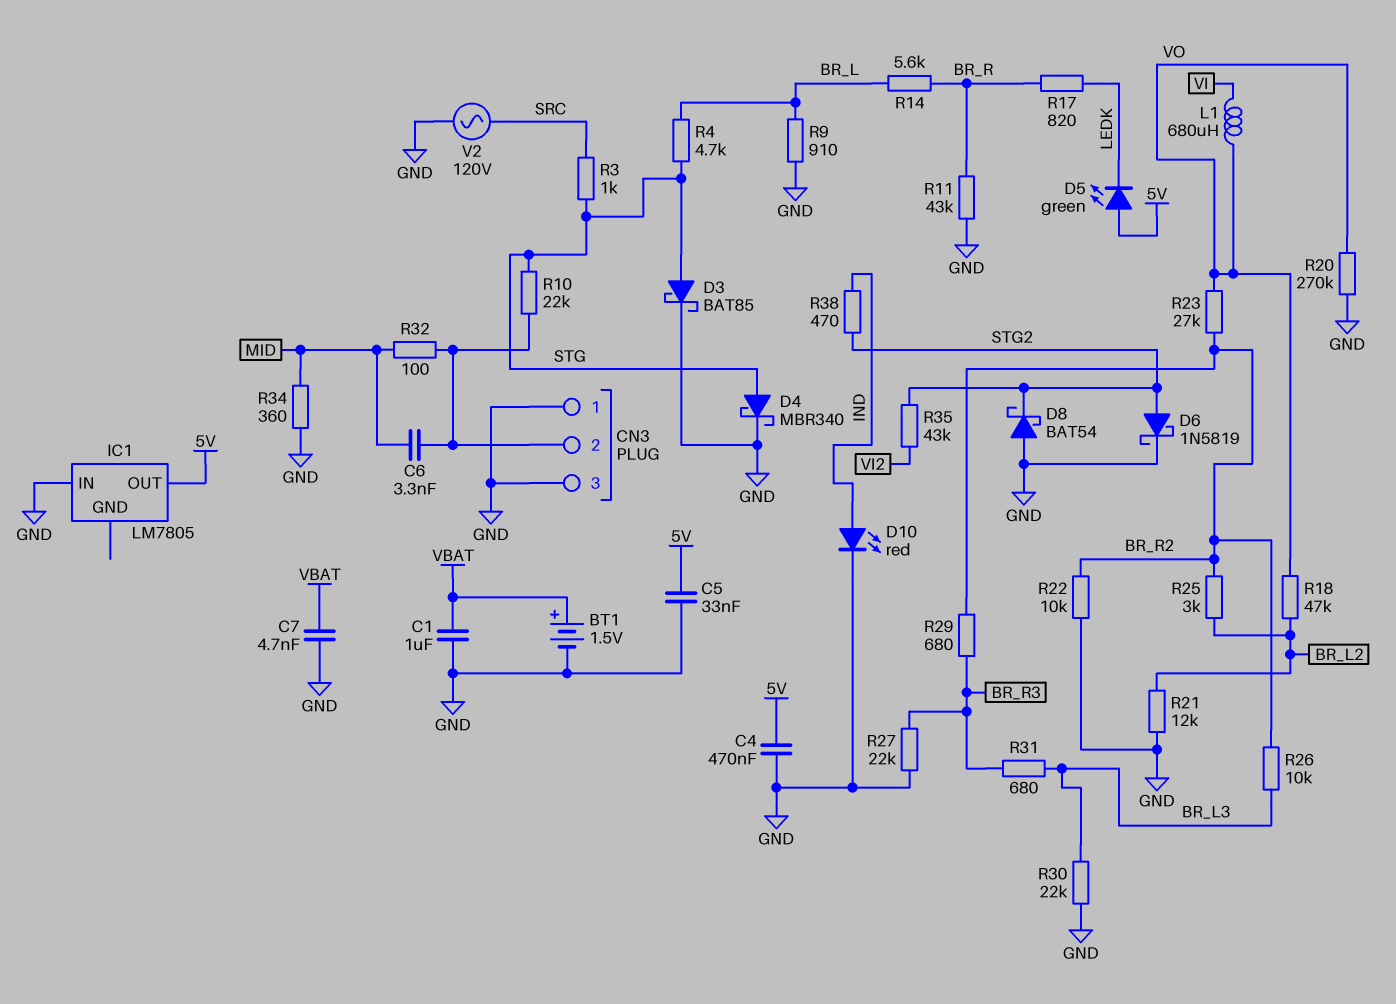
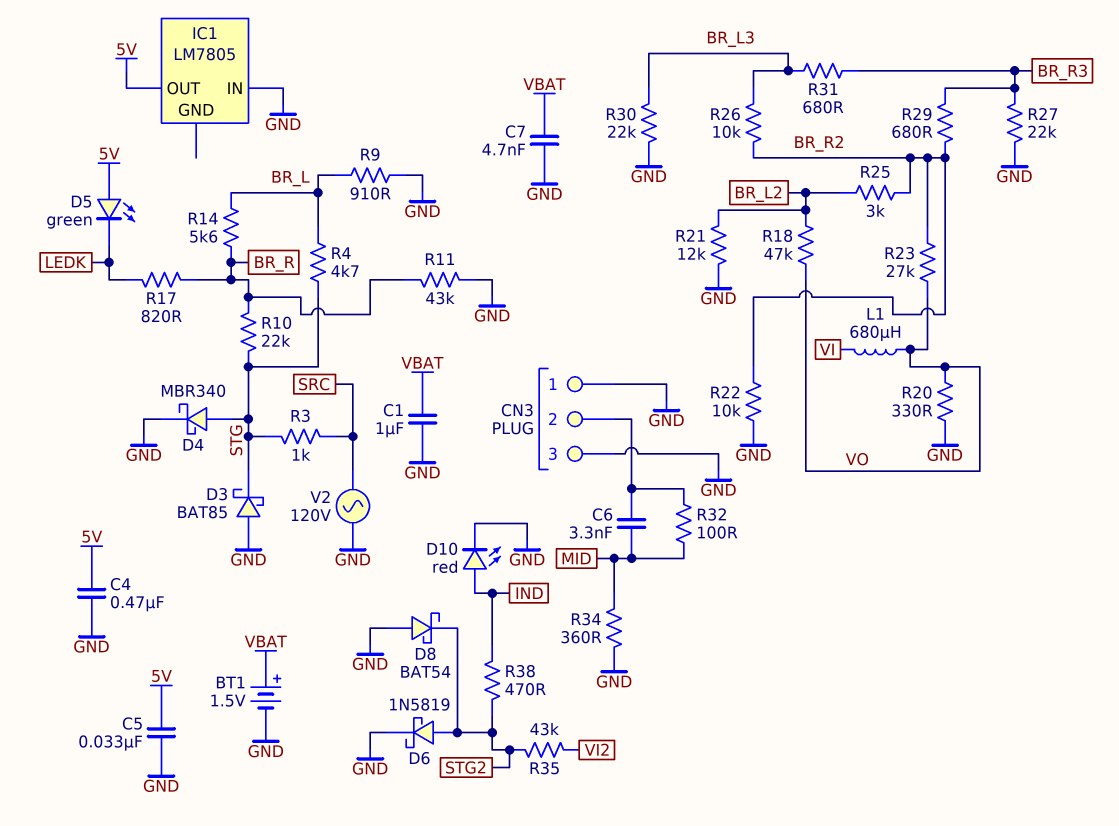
D3: schottky BAT85 (A STG, K GND) -> schottky BAT85 (A GND, K STG)
R10: 22k (CN3/2, STG) -> 22k (BR_R, STG)
R20: 270k (GND, VO) -> 330 (GND, VO)

